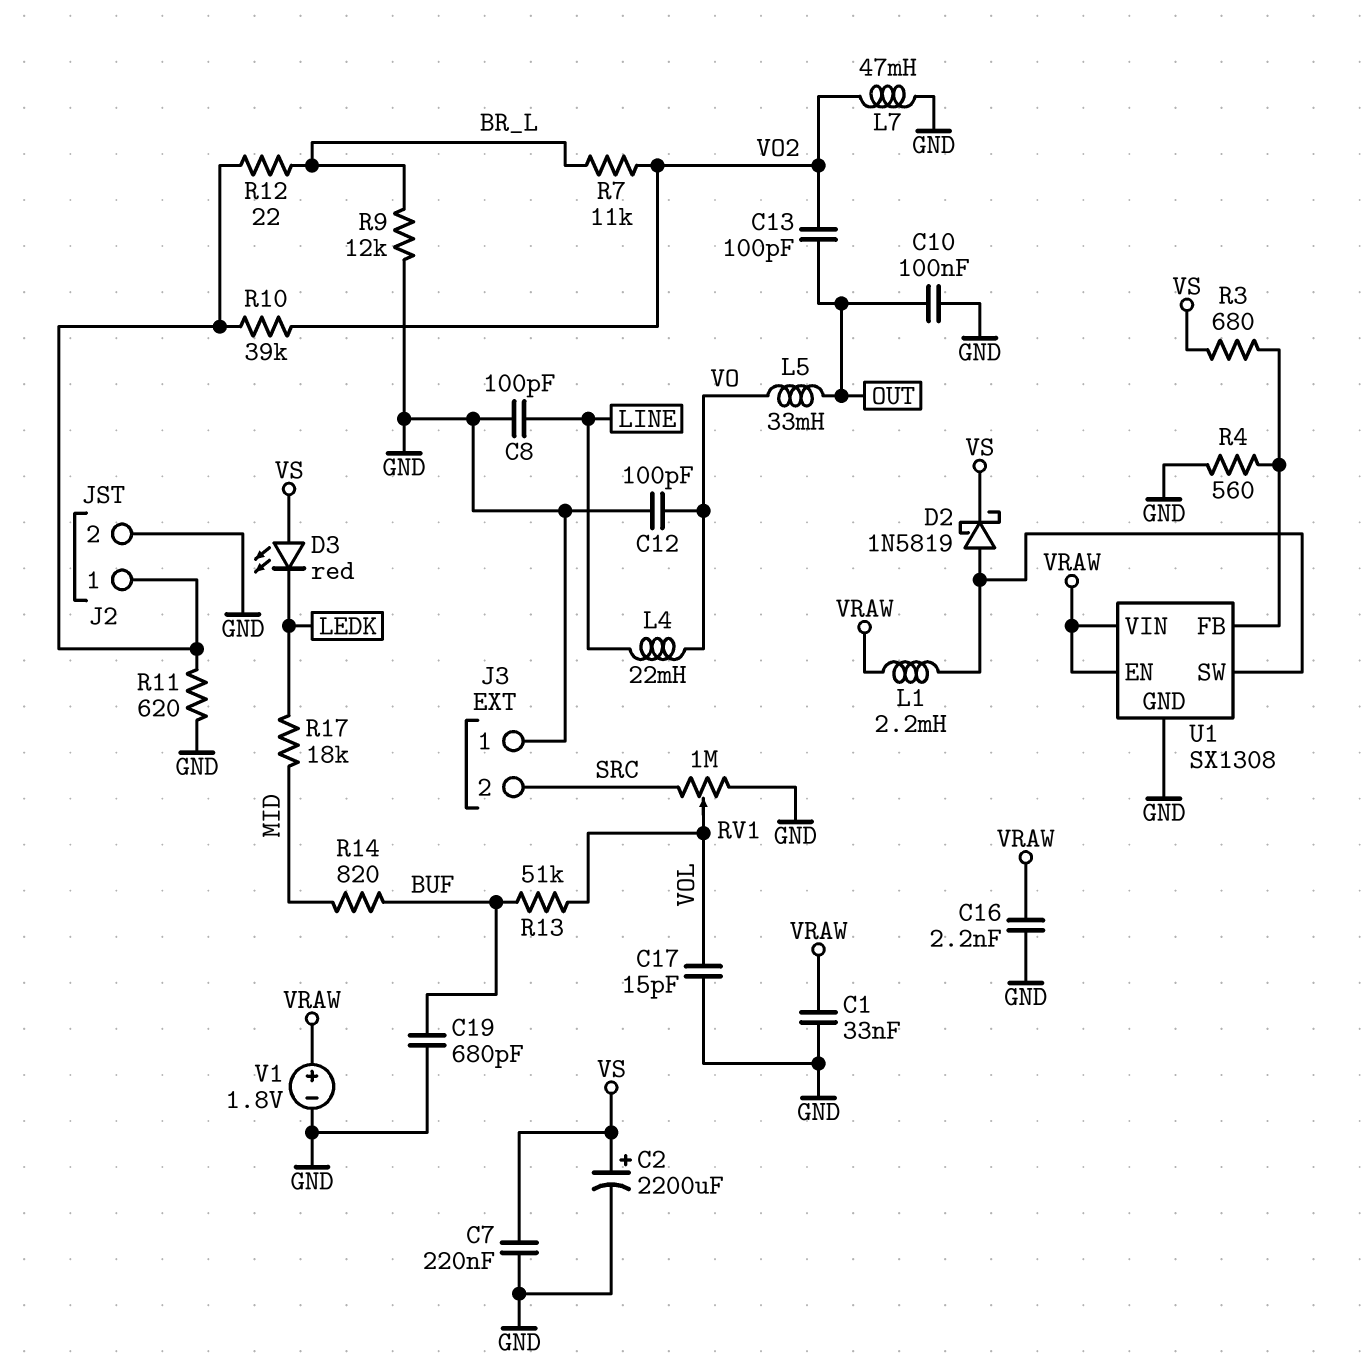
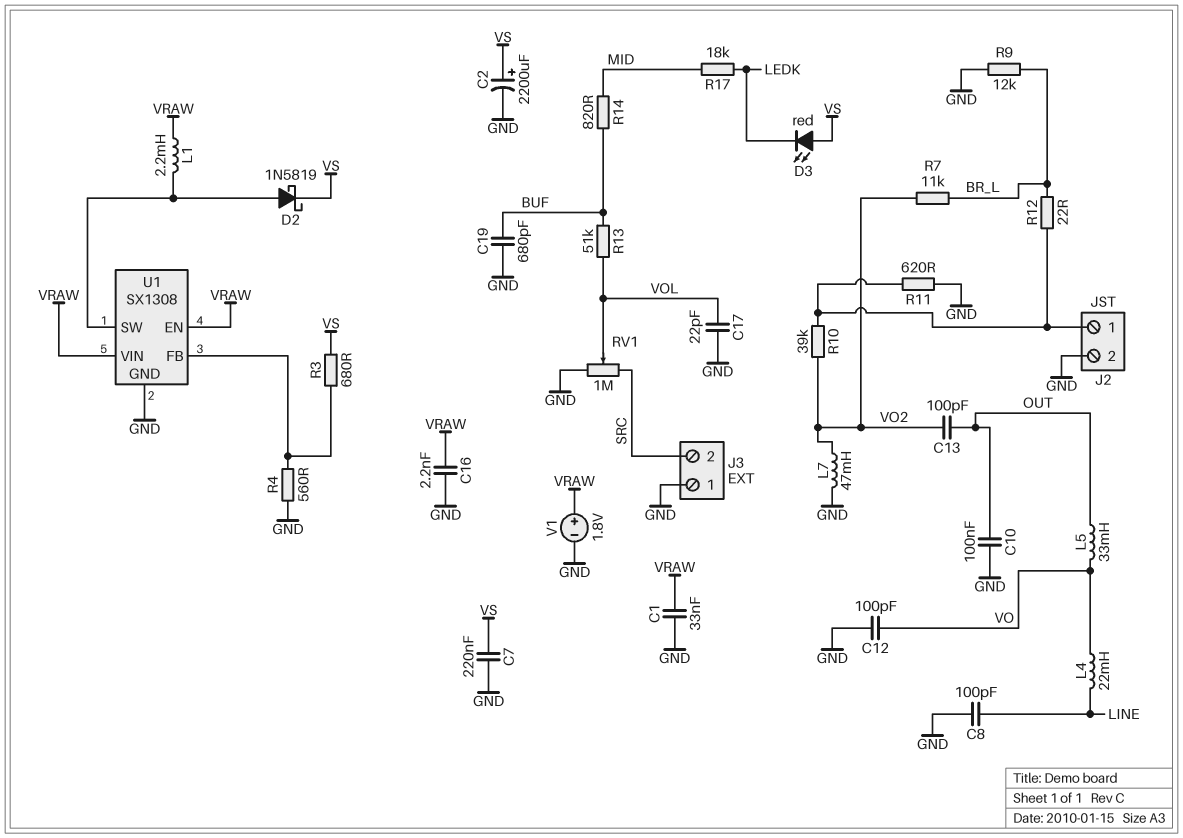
C17: 15pF (GND, VOL) -> 22pF (GND, VOL)

